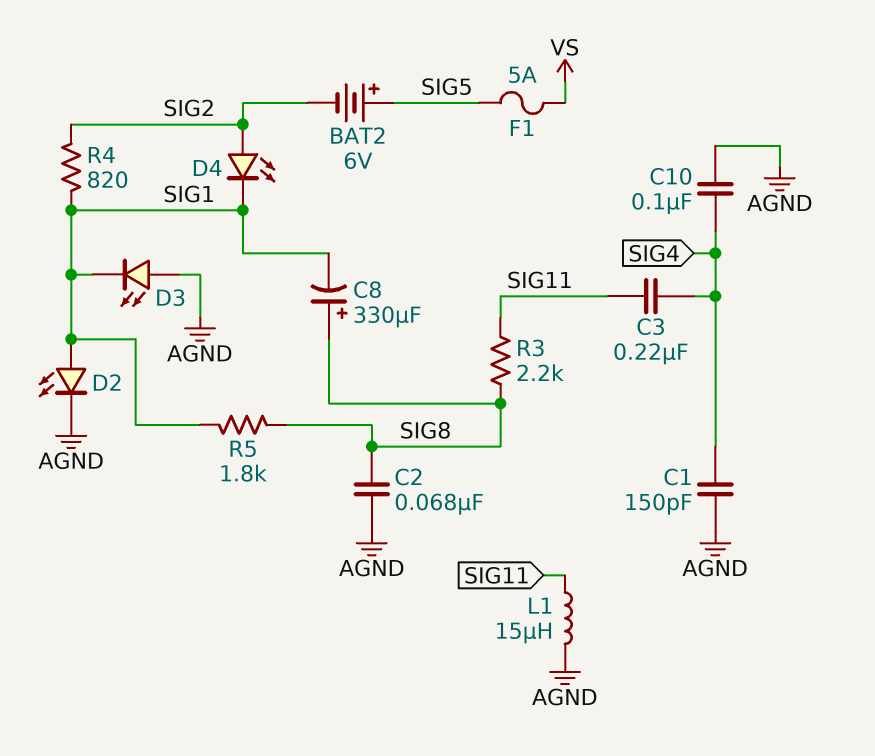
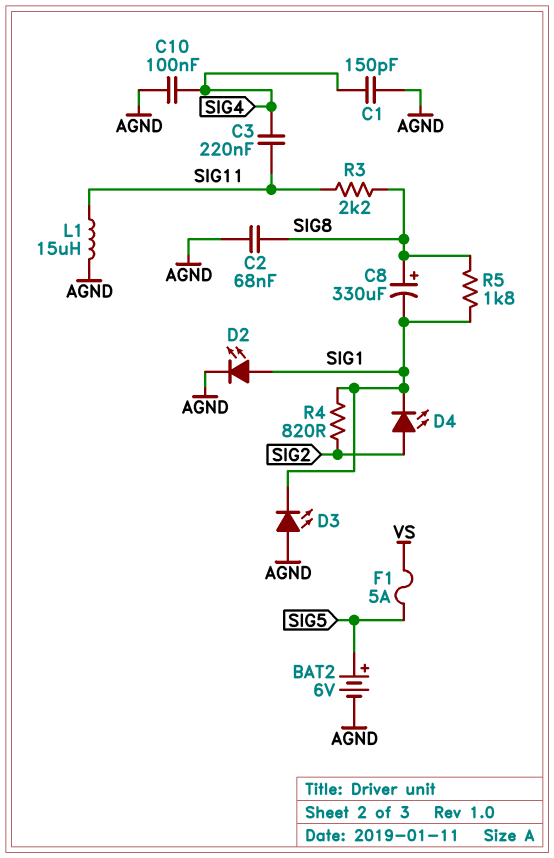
BAT2: 6V (plus SIG5, minus SIG2) -> 6V (plus SIG5, minus AGND)

